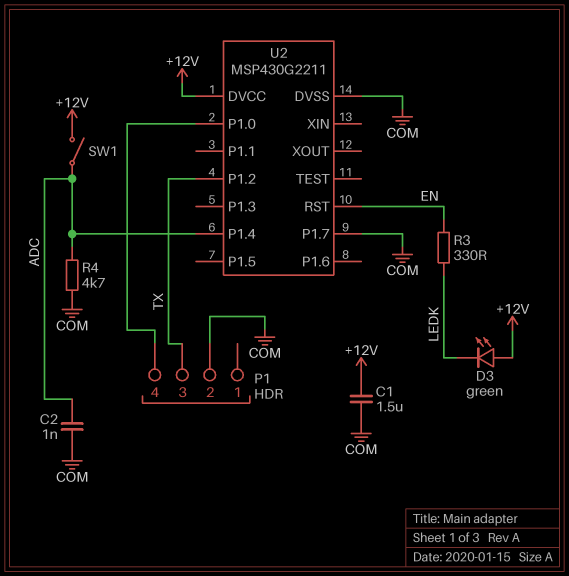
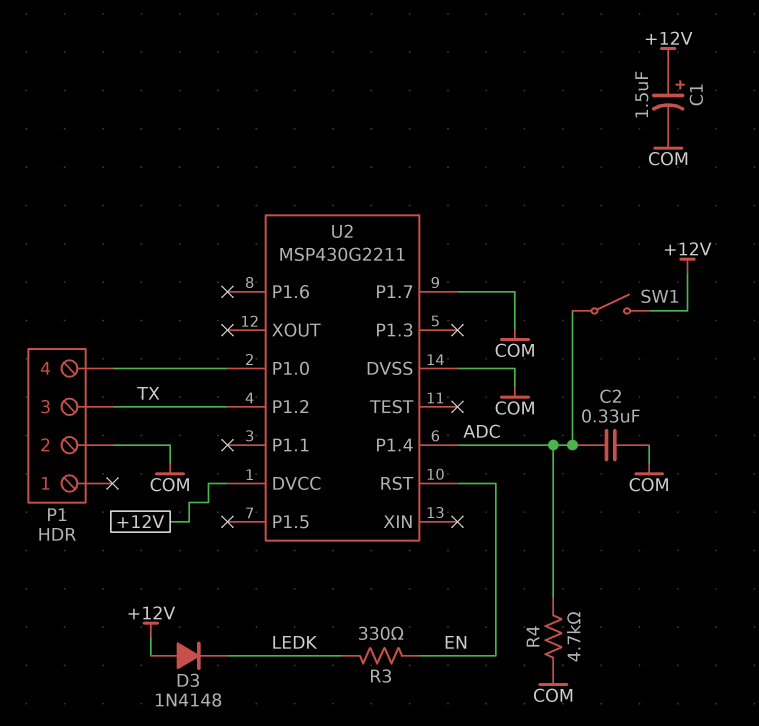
C1: 1.5uF (+12V, COM) -> 1.5uF (plus +12V, minus COM)
C2: 1nF (ADC, COM) -> 330nF (ADC, COM)
D3: LED green (A +12V, K LEDK) -> diode 1N4148 (A +12V, K LEDK)

